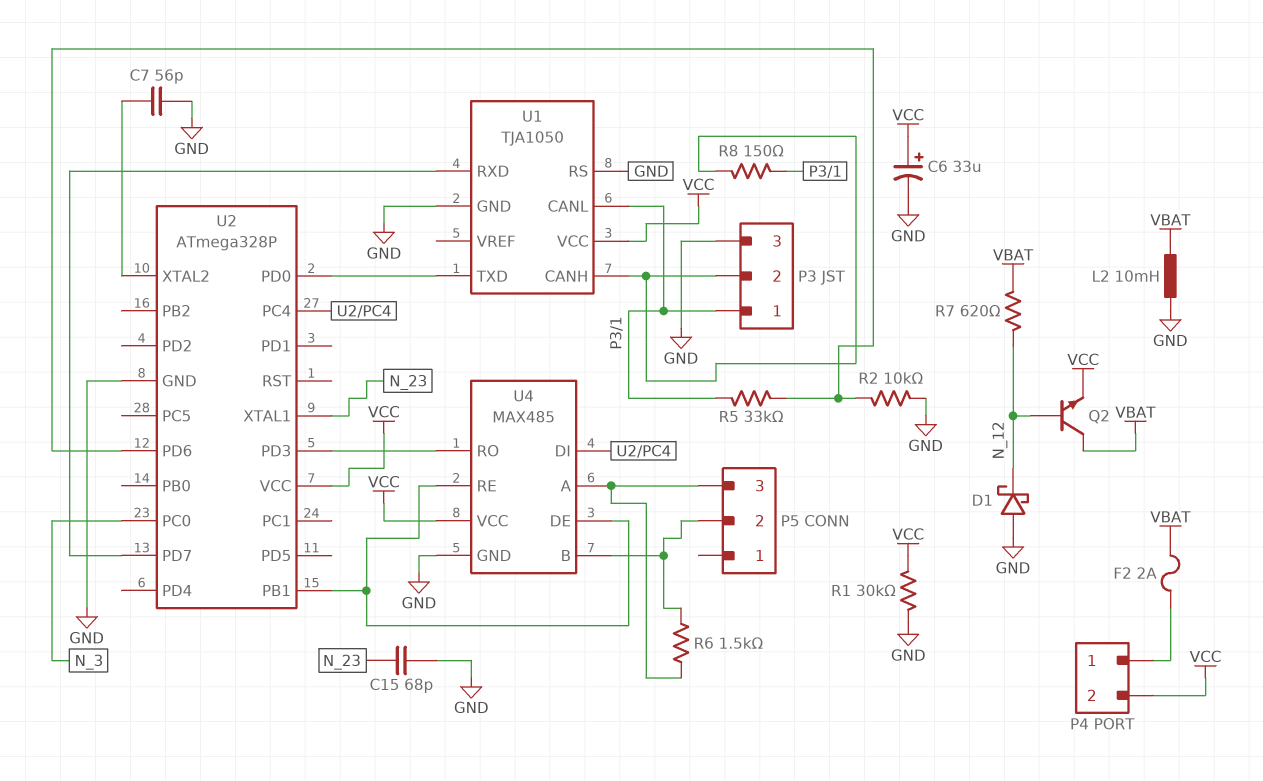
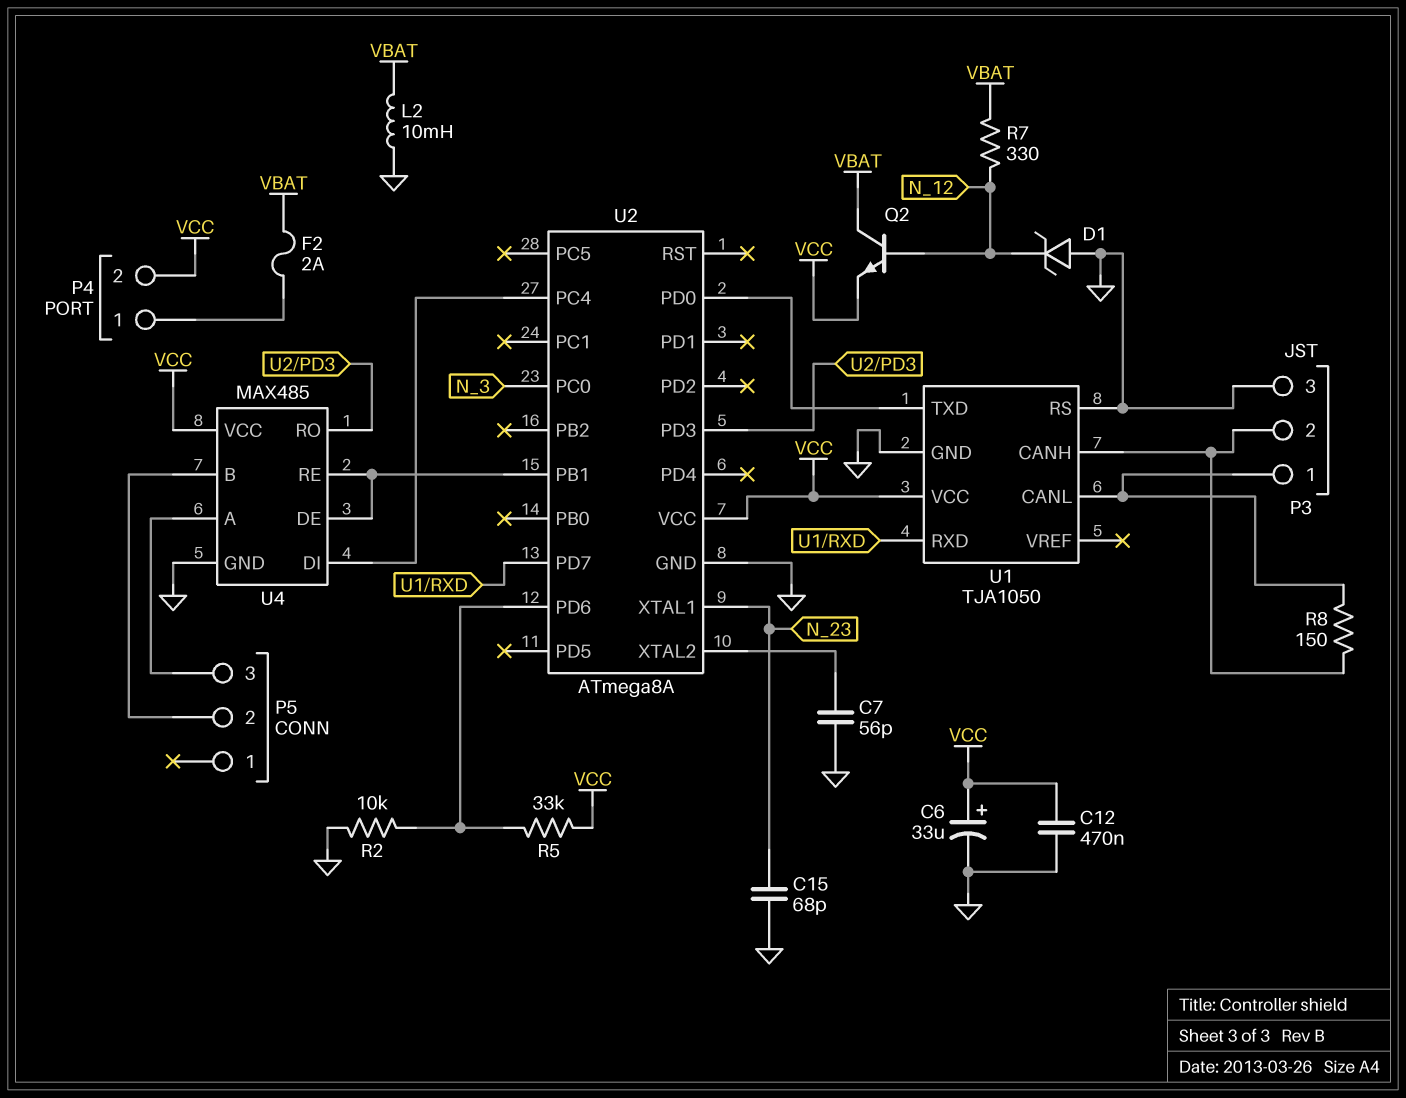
C12: none -> 470nF (GND, VCC)
D1: schottky (A GND, K N_12) -> zener (A GND, K N_12)
R1: 30k (GND, VCC) -> none
R5: 33k (P3/1, U2/PD6) -> 33k (U2/PD6, VCC)
R6: 1.5k (P5/2, P5/3) -> none
R7: 620 (N_12, VBAT) -> 330 (N_12, VBAT)
U2: ATmega328P -> ATmega8A

